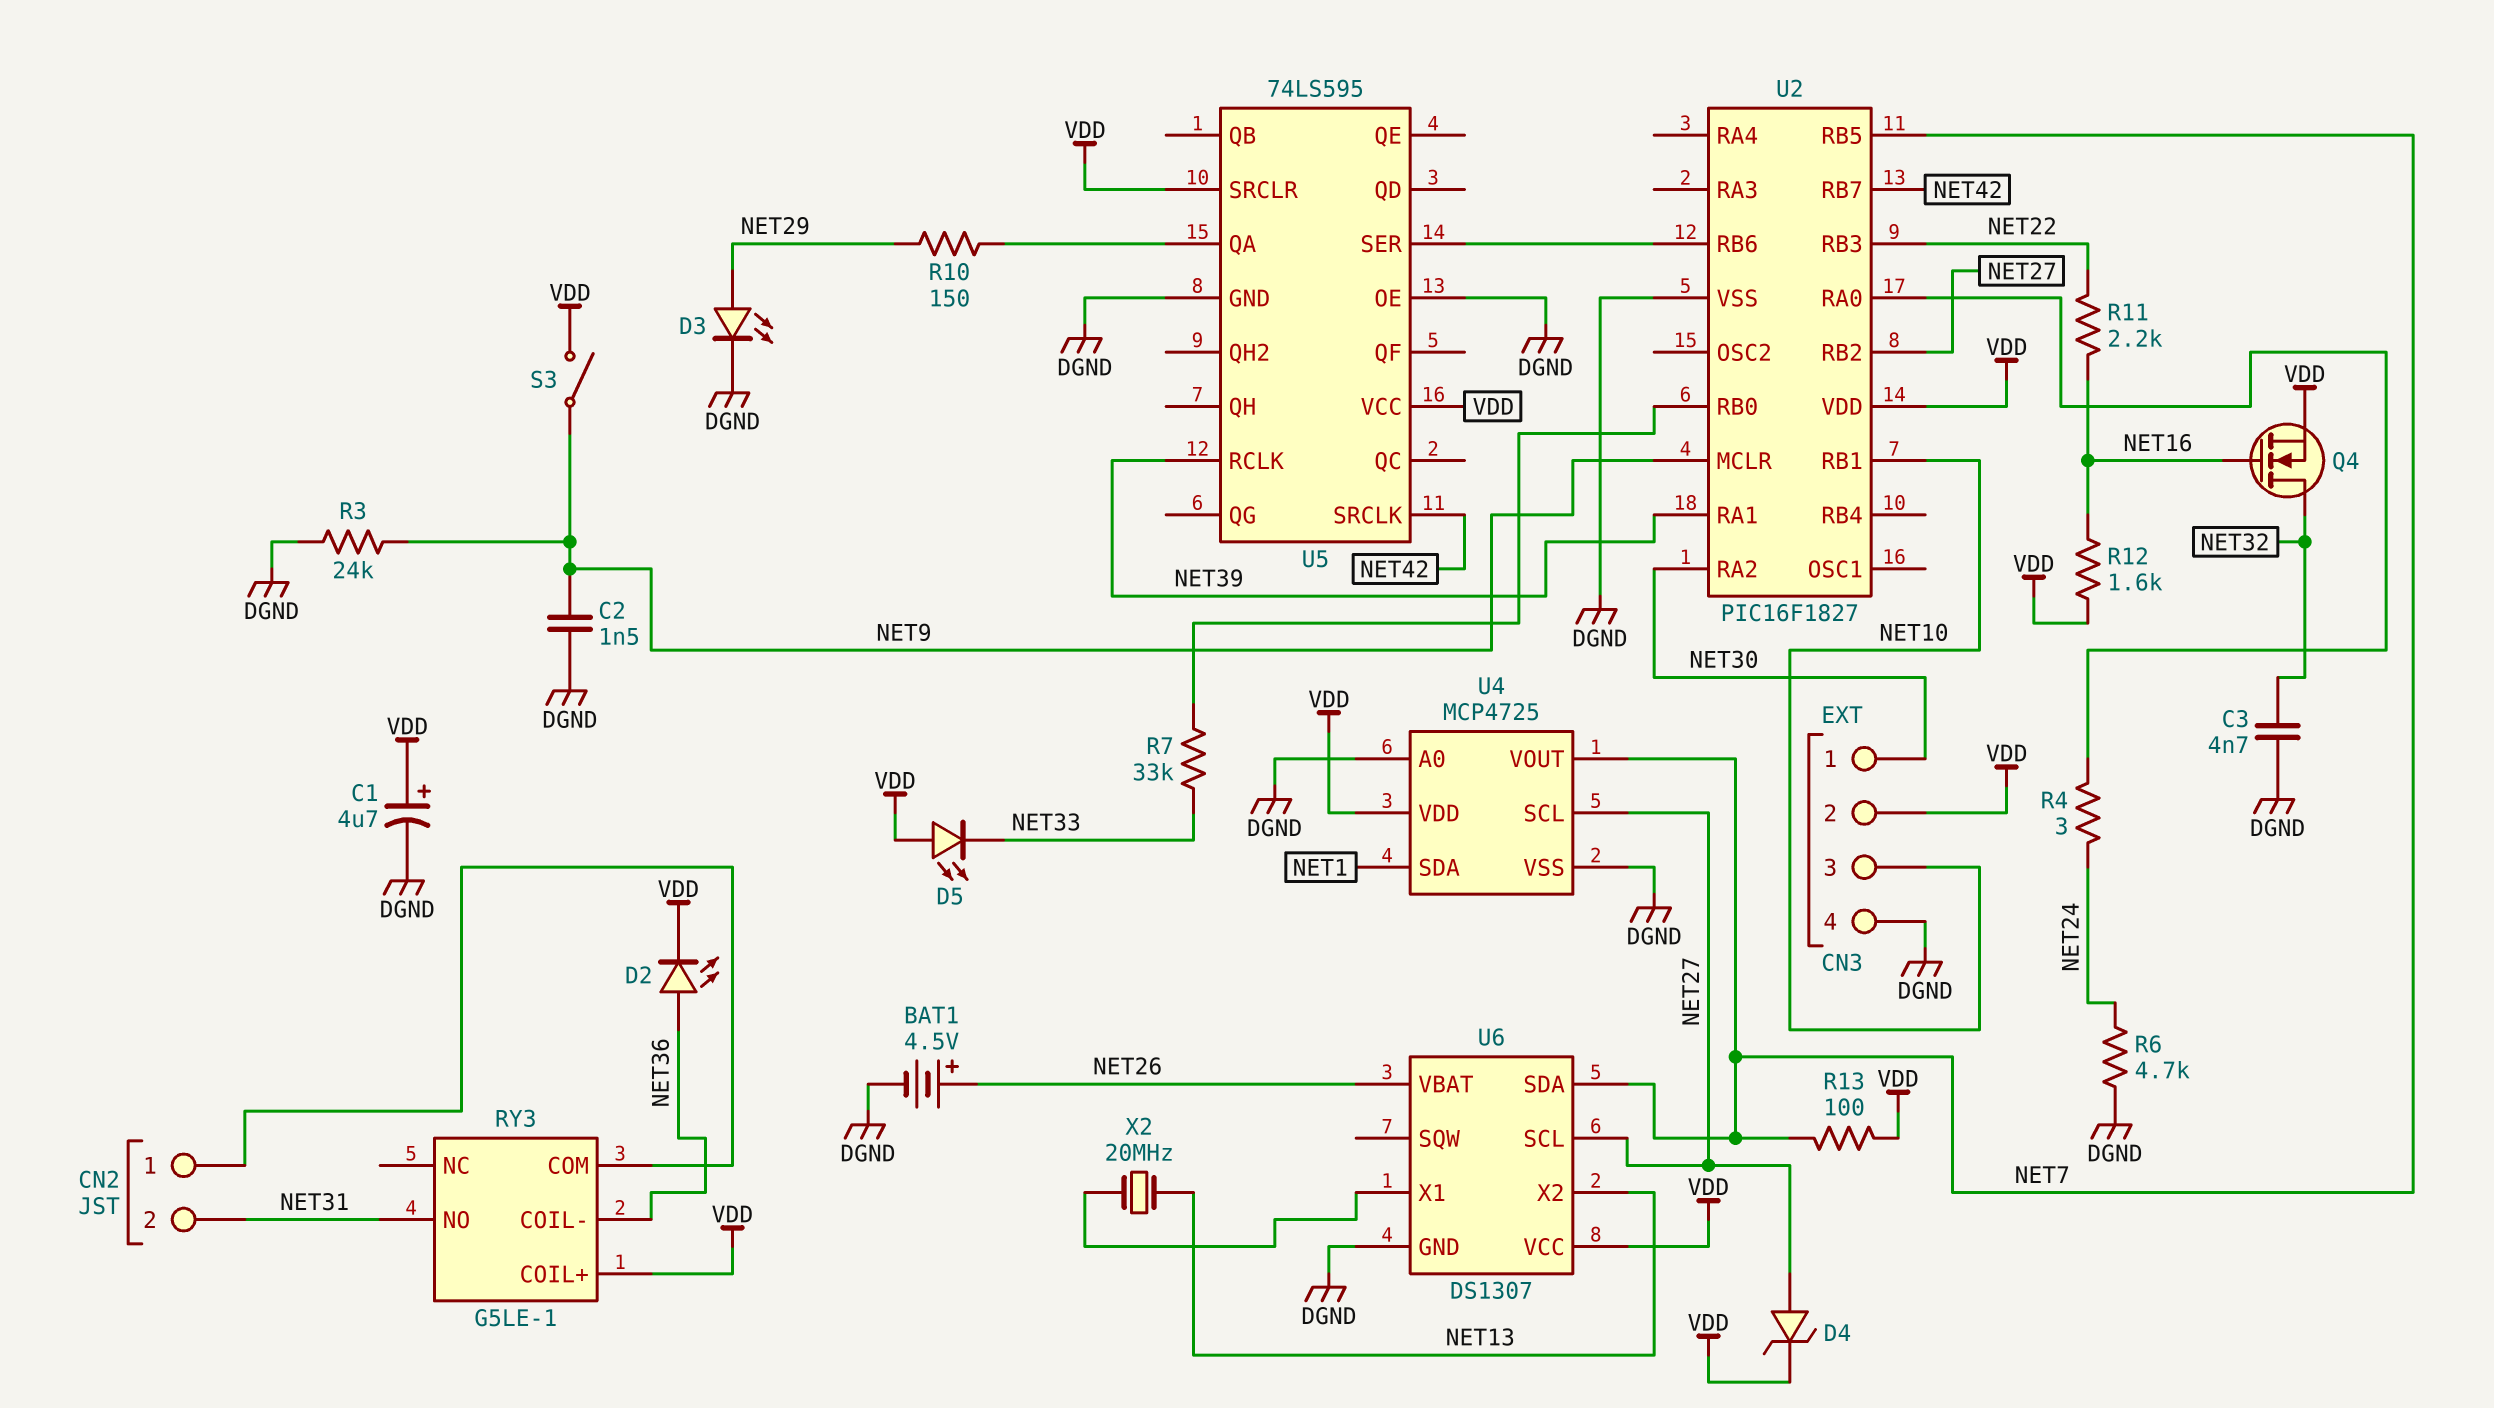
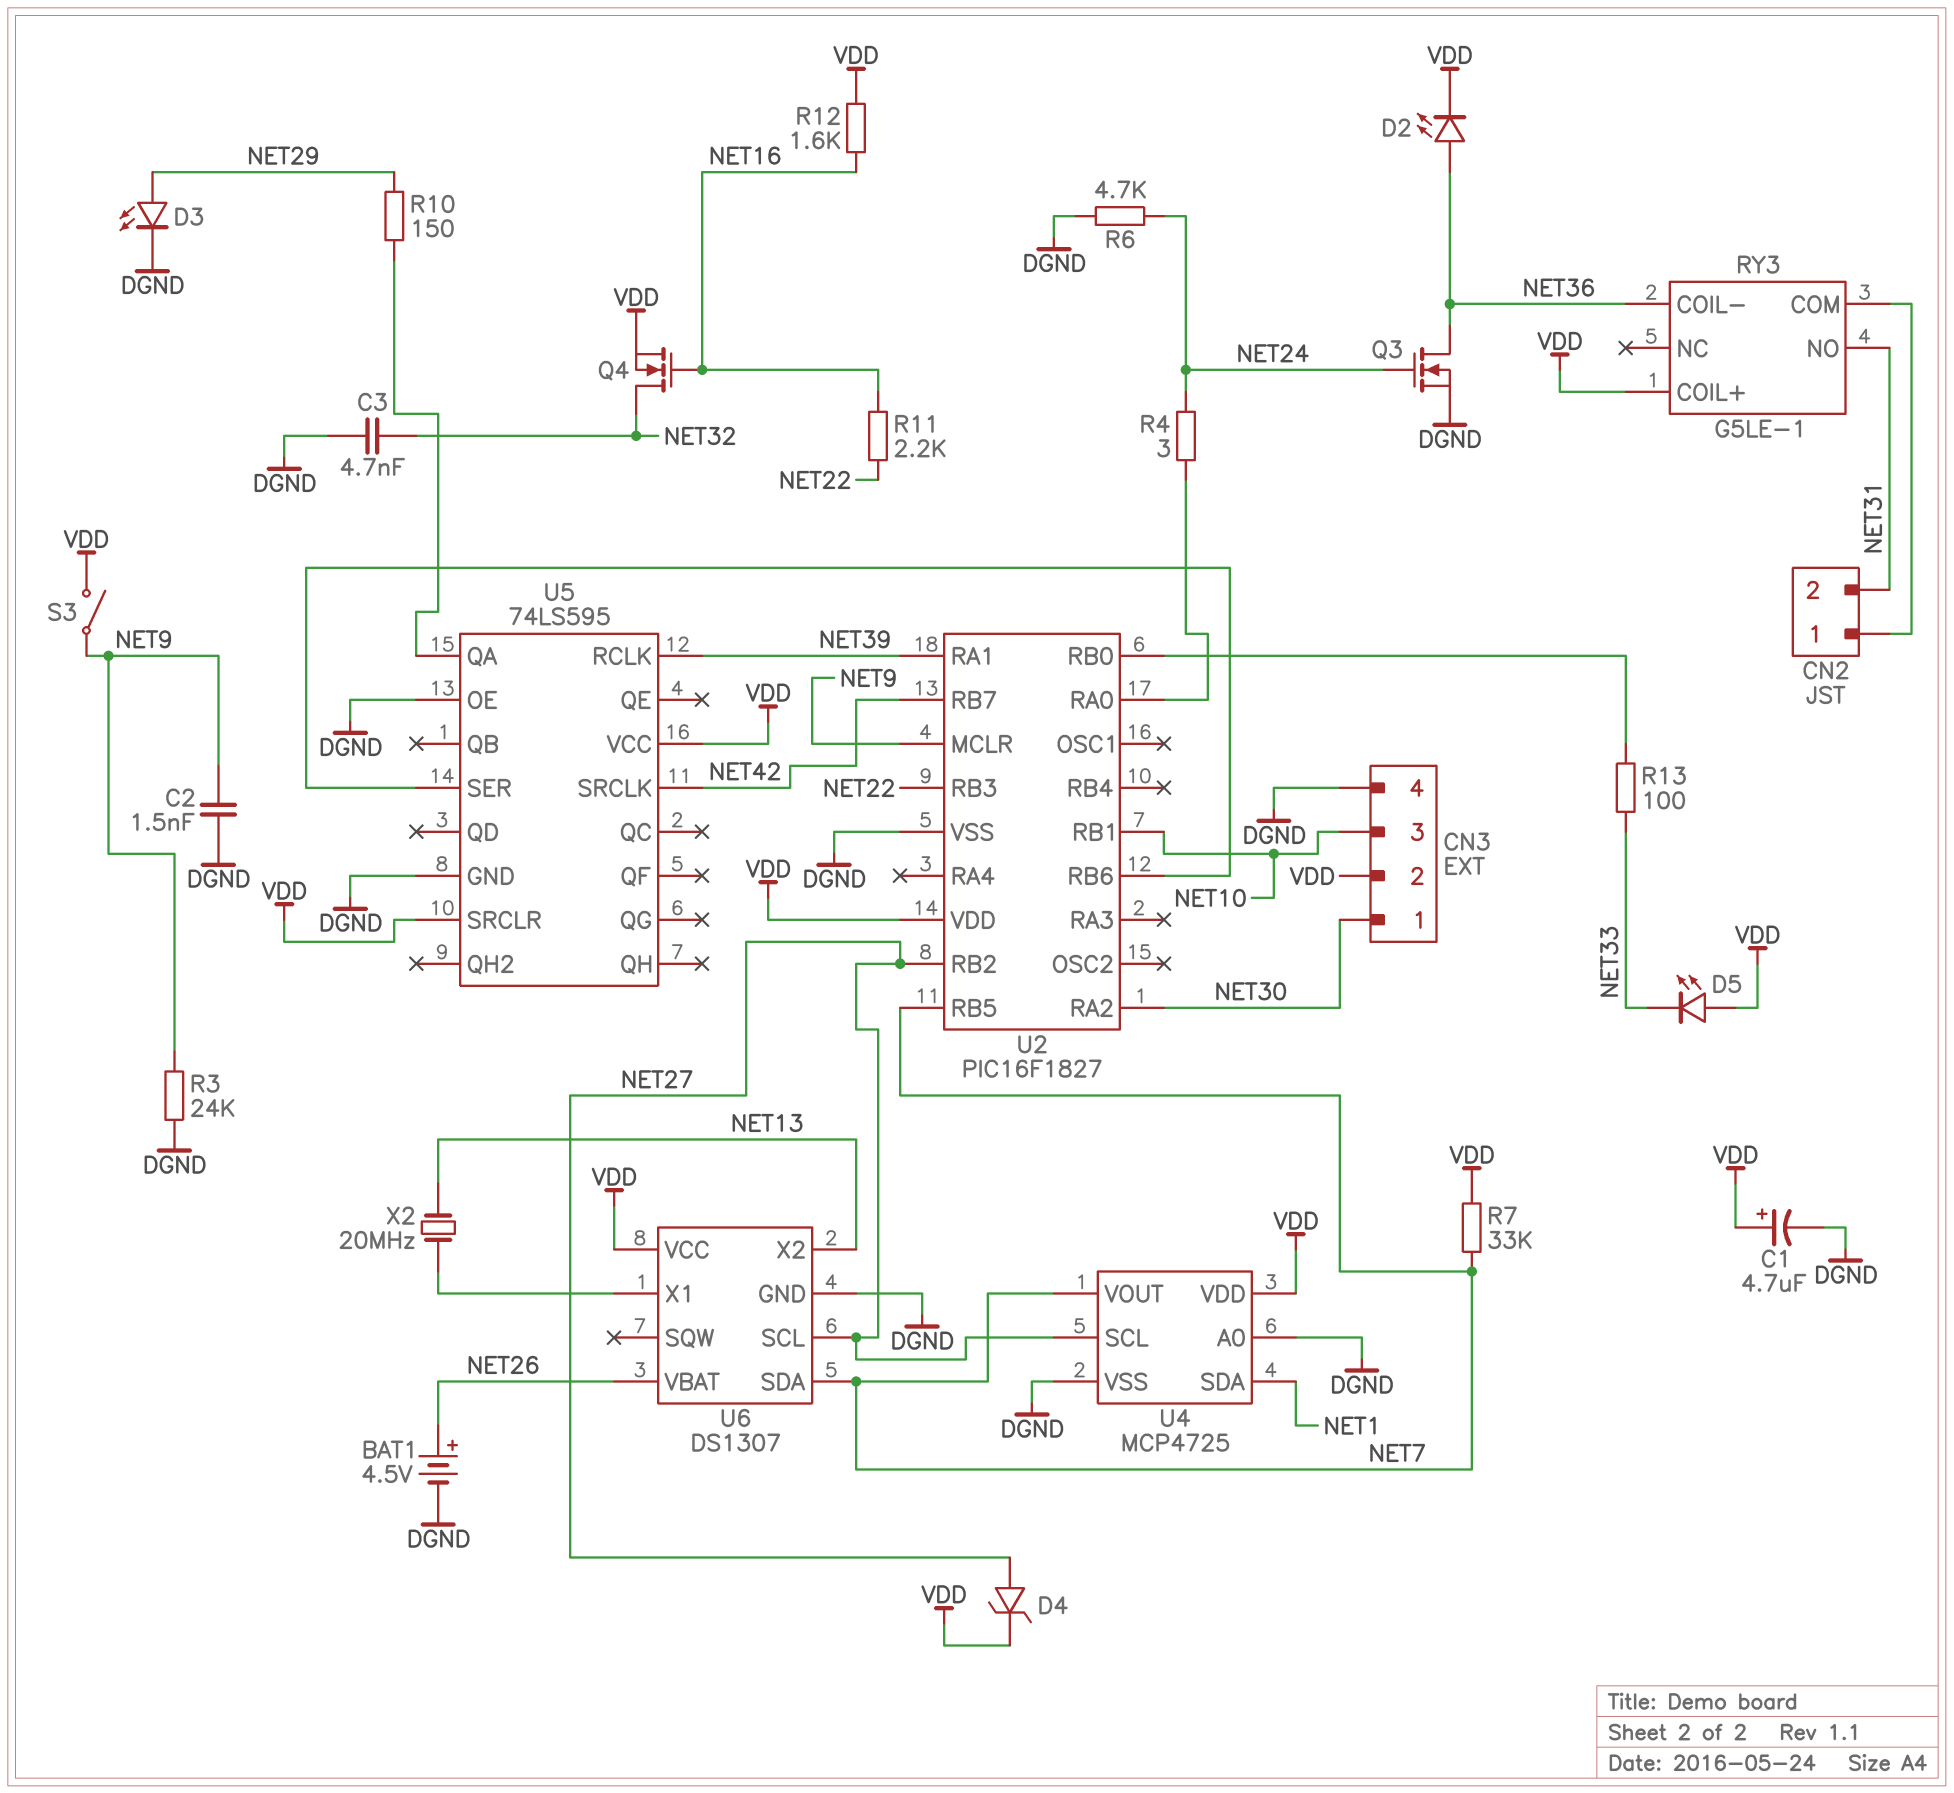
Q3: none -> NMOS (G NET24, D NET36, S DGND)
R7: 33k (NET33, U2/RB0) -> 33k (NET7, VDD)
R13: 100 (NET7, VDD) -> 100 (NET33, U2/RB0)

